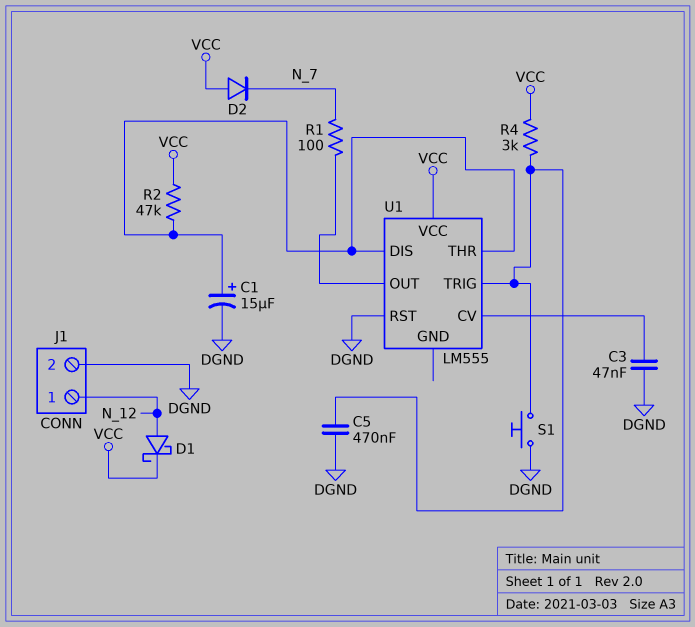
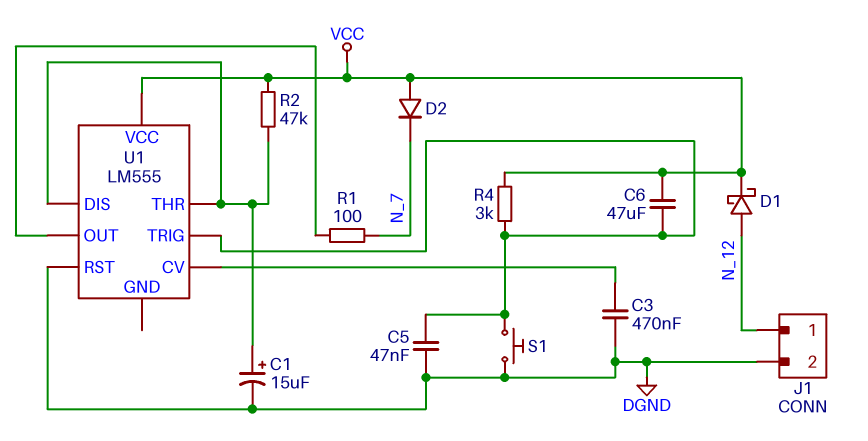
C3: 47nF (DGND, U1/CV) -> 470nF (DGND, U1/CV)
C5: 470nF (DGND, U1/TRIG) -> 47nF (DGND, U1/TRIG)
C6: none -> 47uF (U1/TRIG, VCC)

